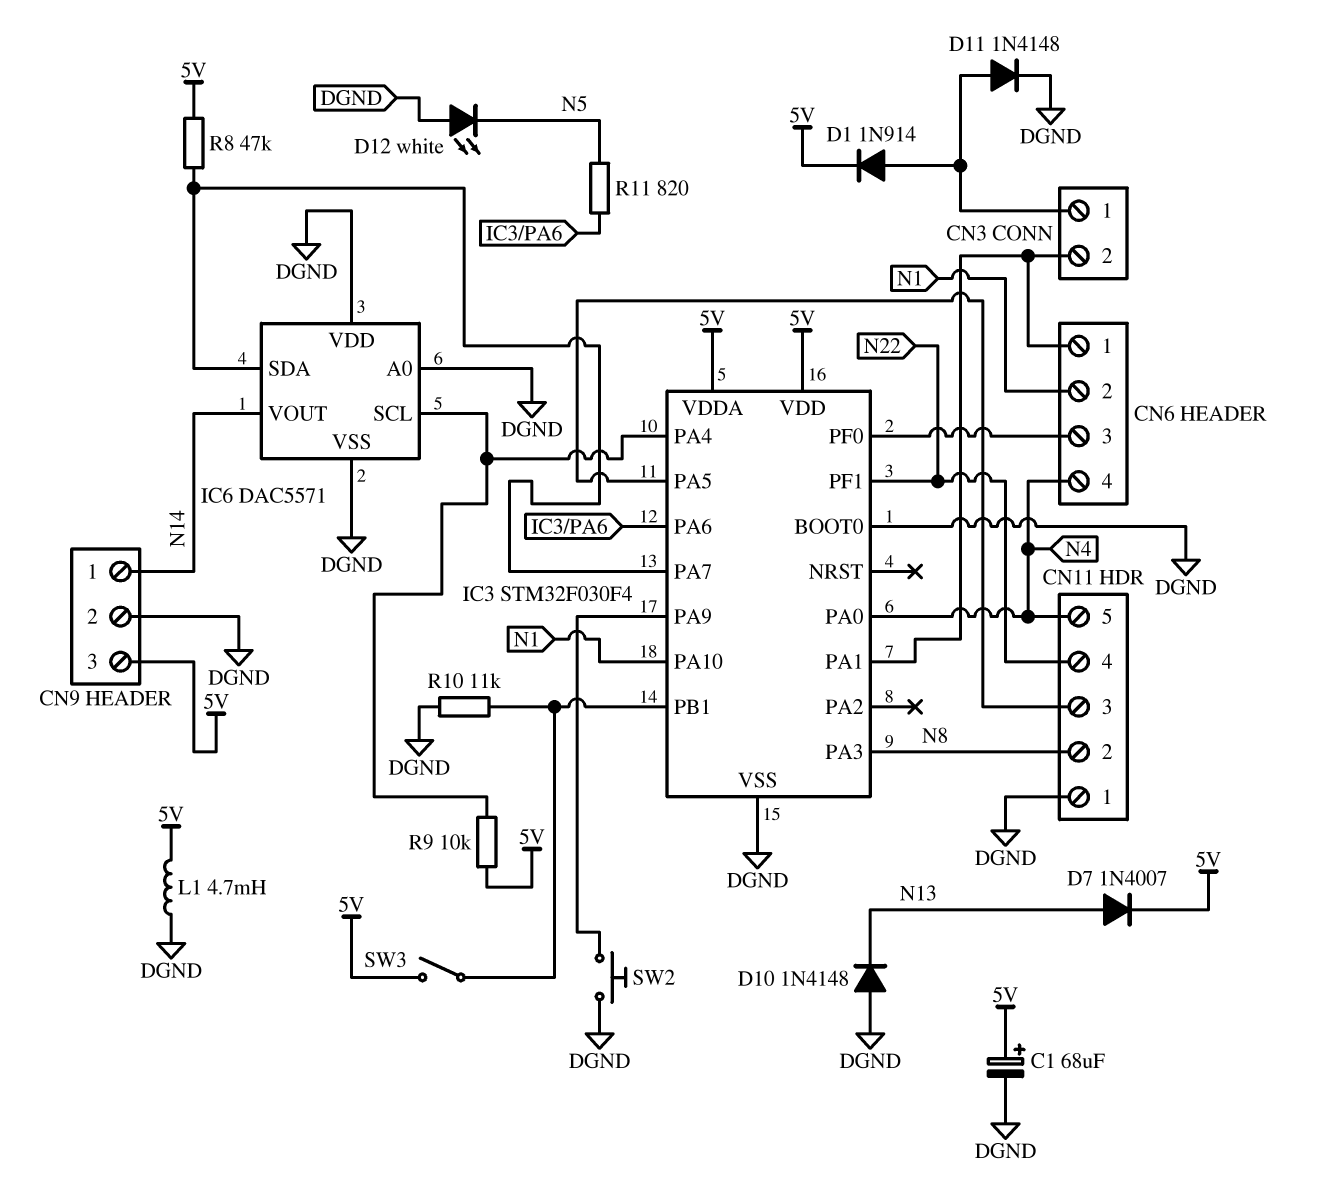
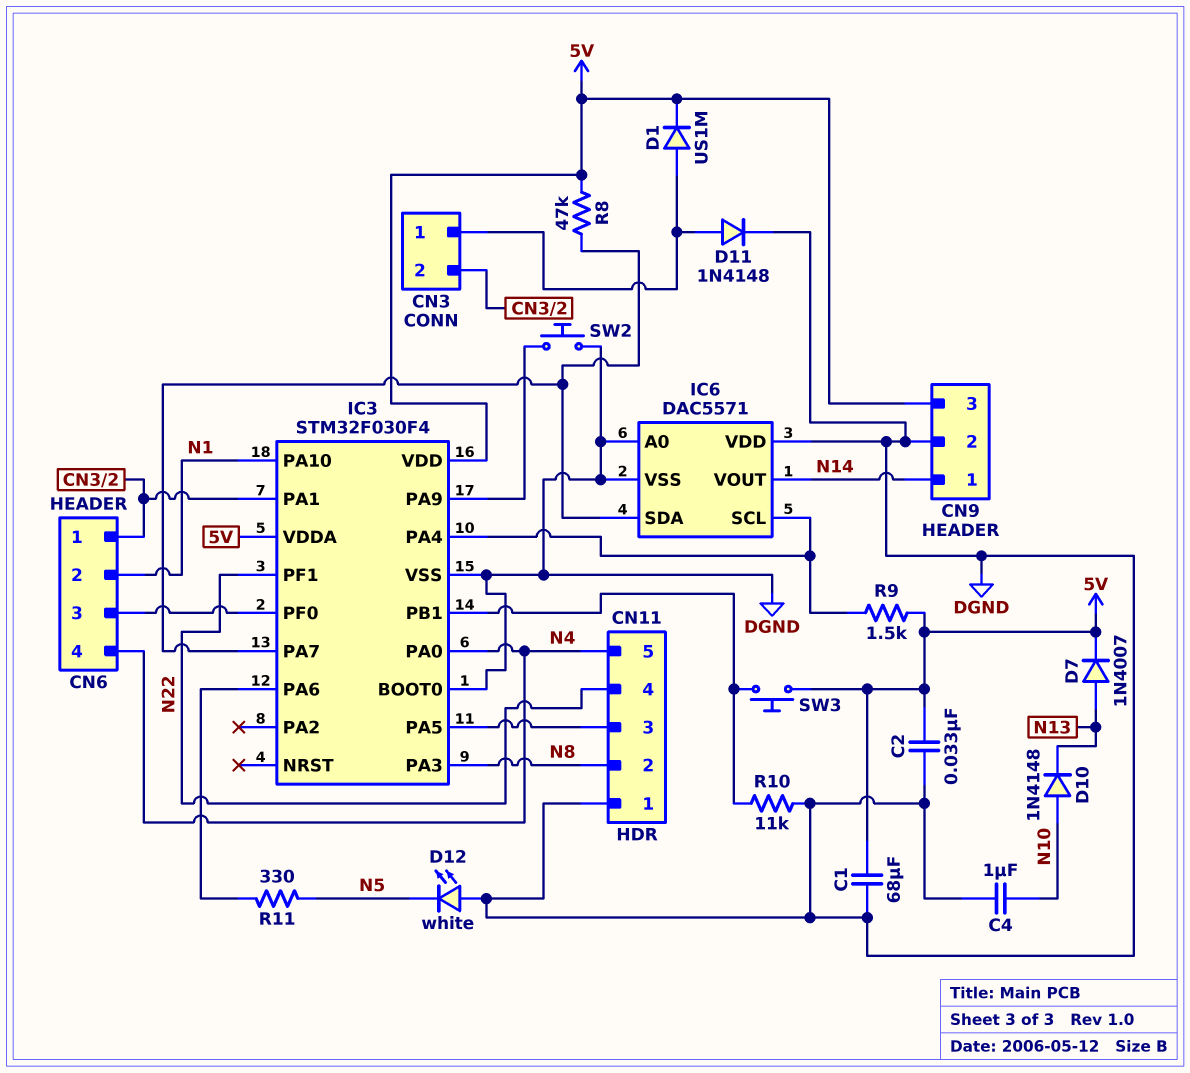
C1: 68uF (plus 5V, minus DGND) -> 68uF (5V, DGND)
C2: none -> 33nF (5V, DGND)
C4: none -> 1uF (DGND, N10)
D1: diode 1N914 (A CN3/1, K 5V) -> diode US1M (A CN3/1, K 5V)
D10: diode 1N4148 (A DGND, K N13) -> diode 1N4148 (A N10, K N13)
L1: 4.7mH (5V, DGND) -> none
R9: 10k (5V, IC3/PA4) -> 1.5k (5V, IC3/PA4)
R11: 820 (IC3/PA6, N5) -> 330 (IC3/PA6, N5)
SW3: switch (5V, IC3/PB1) -> button (5V, IC3/PB1)

